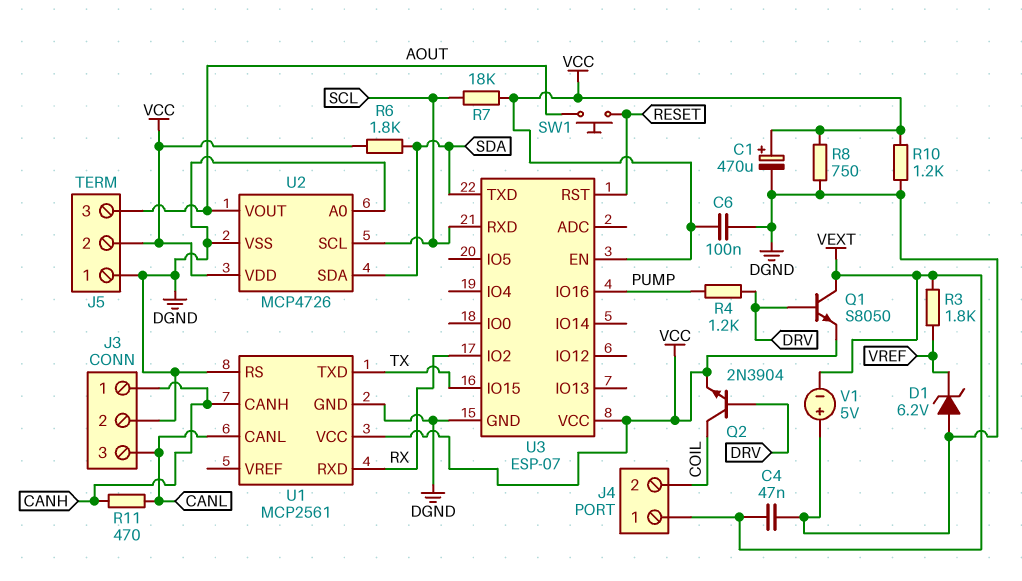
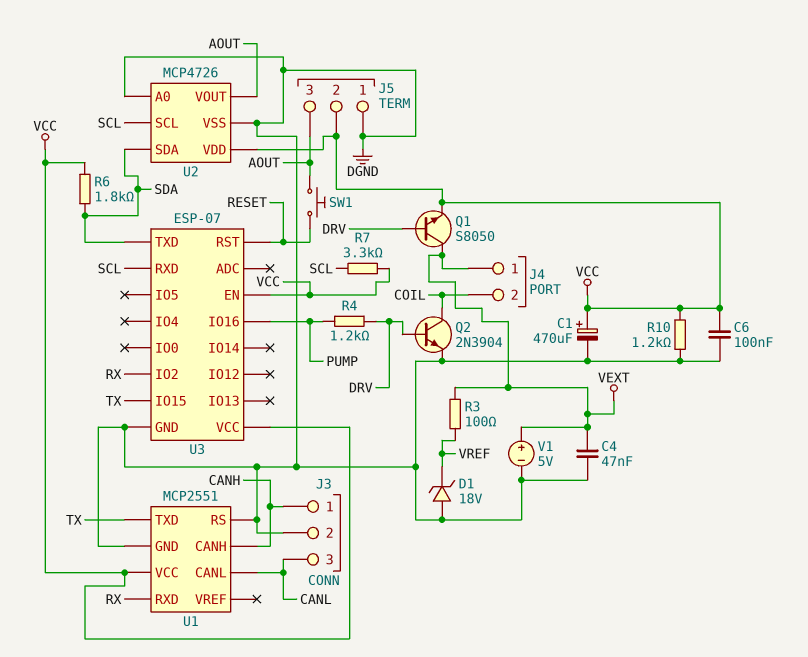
D1: zener 6.2V (A DGND, K VREF) -> zener 18V (A DGND, K VREF)
Q2: NPN 2N3904 (B DRV, C COIL, E VCC) -> NPN 2N3904 (B DRV, C COIL, E DGND)
R3: 1.8k (VEXT, VREF) -> 100 (VEXT, VREF)
R7: 18k (SCL, VCC) -> 3.3k (SCL, VCC)
R8: 750 (DGND, VCC) -> none
R11: 470 (CANH, CANL) -> none
U1: MCP2561 -> MCP2551
V1: 5V (plus DGND, minus VEXT) -> 5V (plus VEXT, minus DGND)

